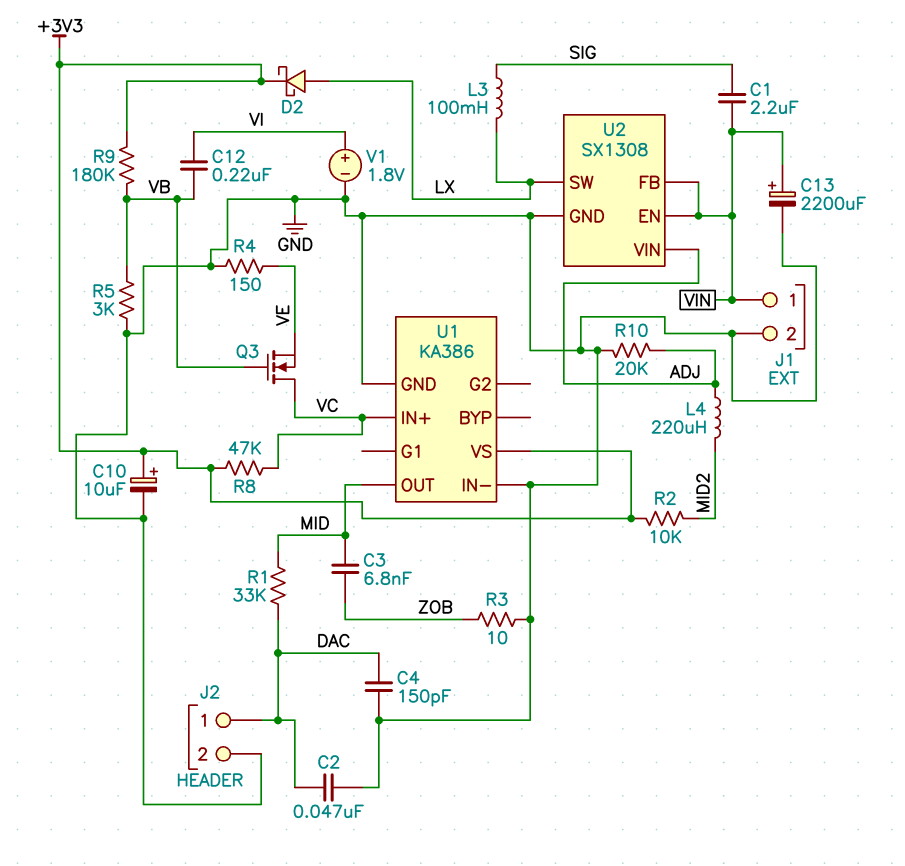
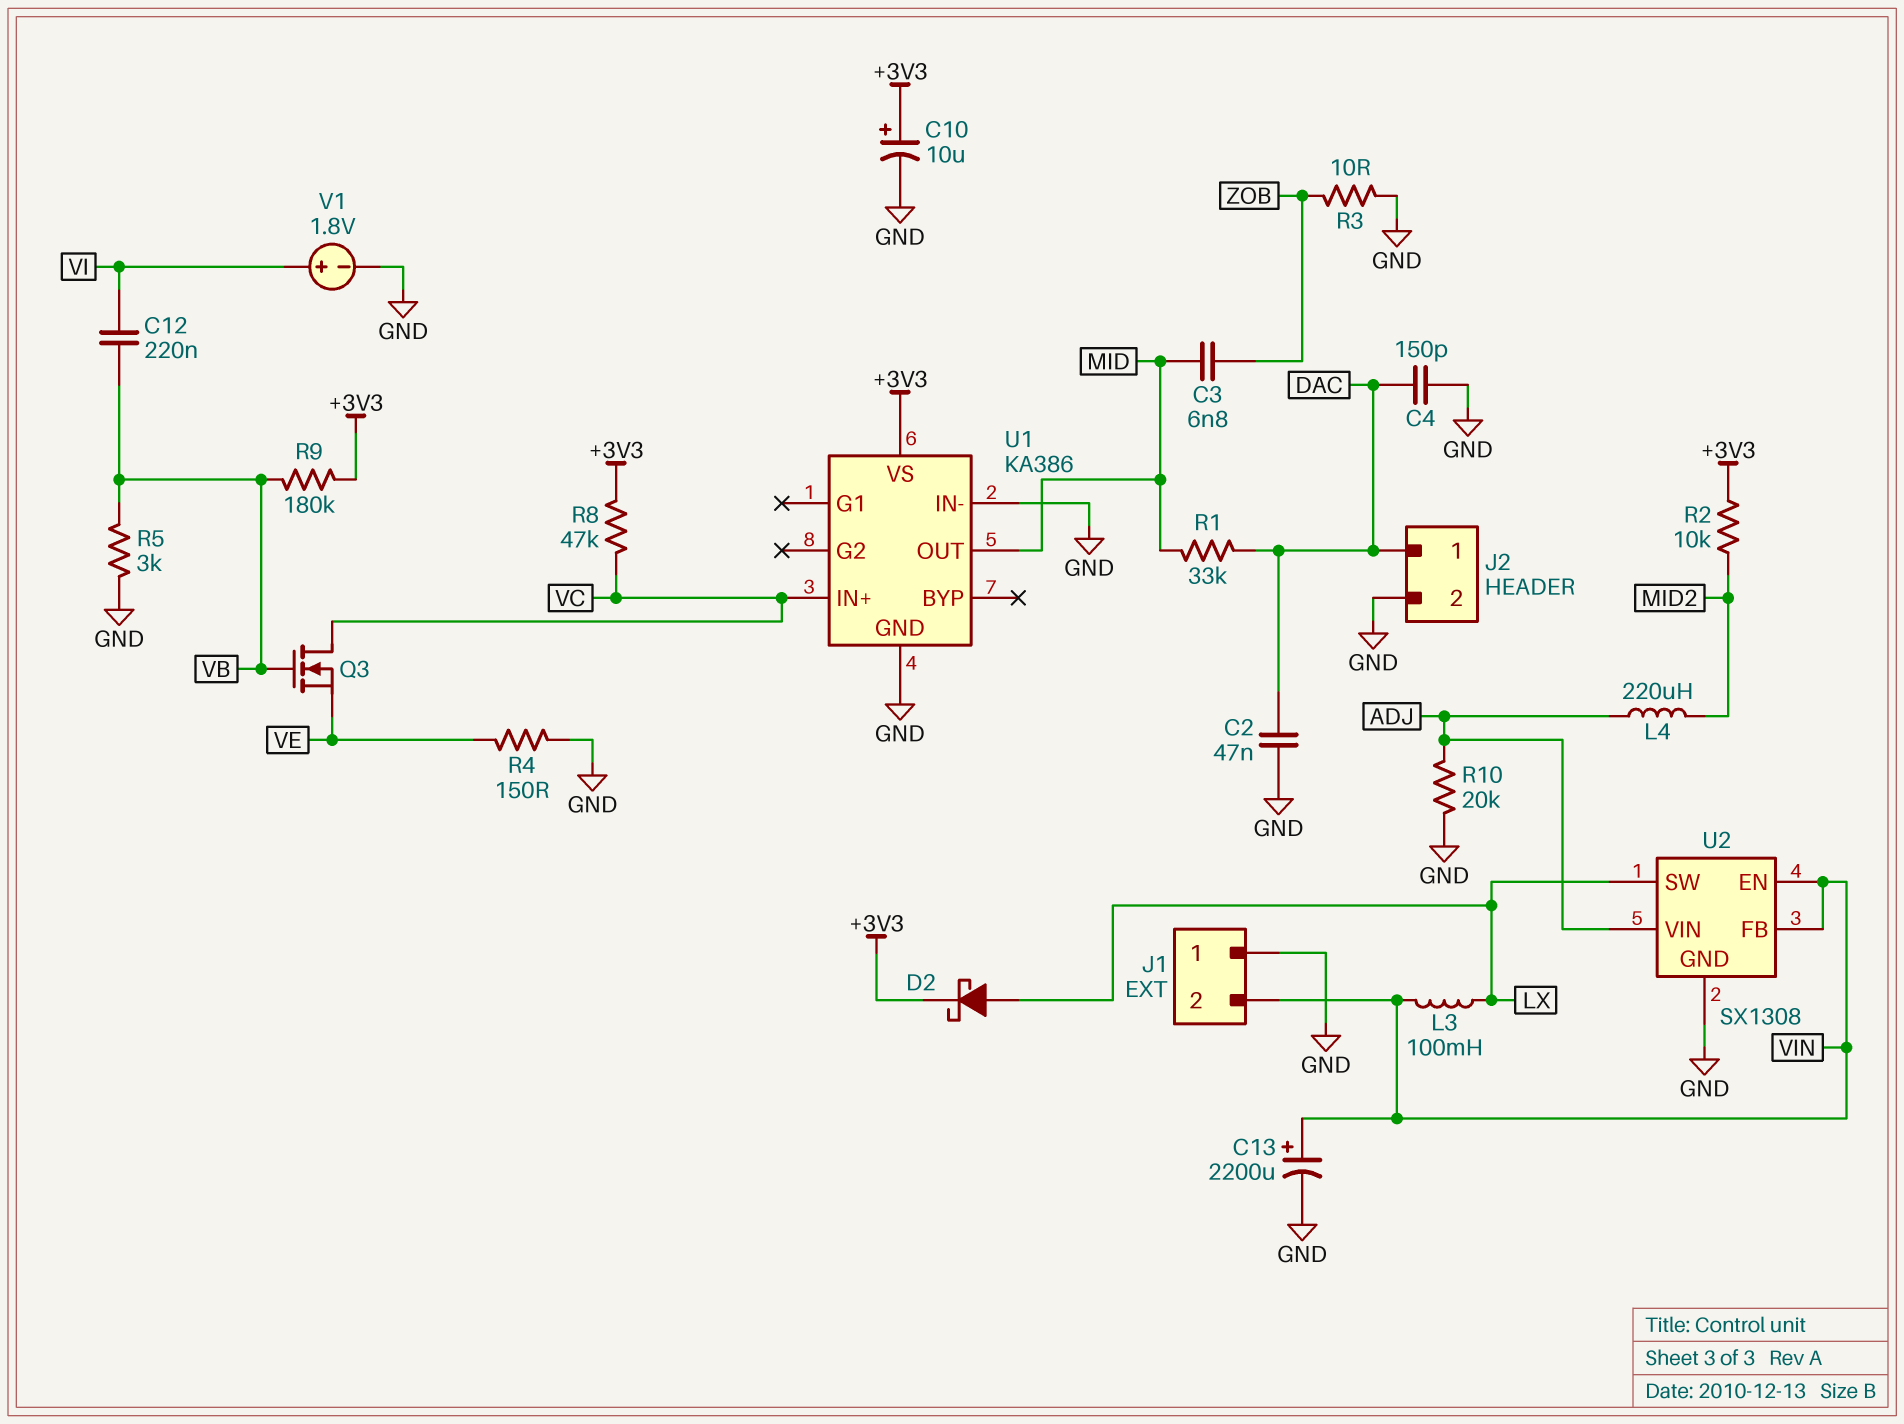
C1: 2.2uF (SIG, VIN) -> none
J1 pin 1: VIN -> GND
J1 pin 2: GND -> VIN
L3: 100mH (LX, SIG) -> 100mH (LX, VIN)

